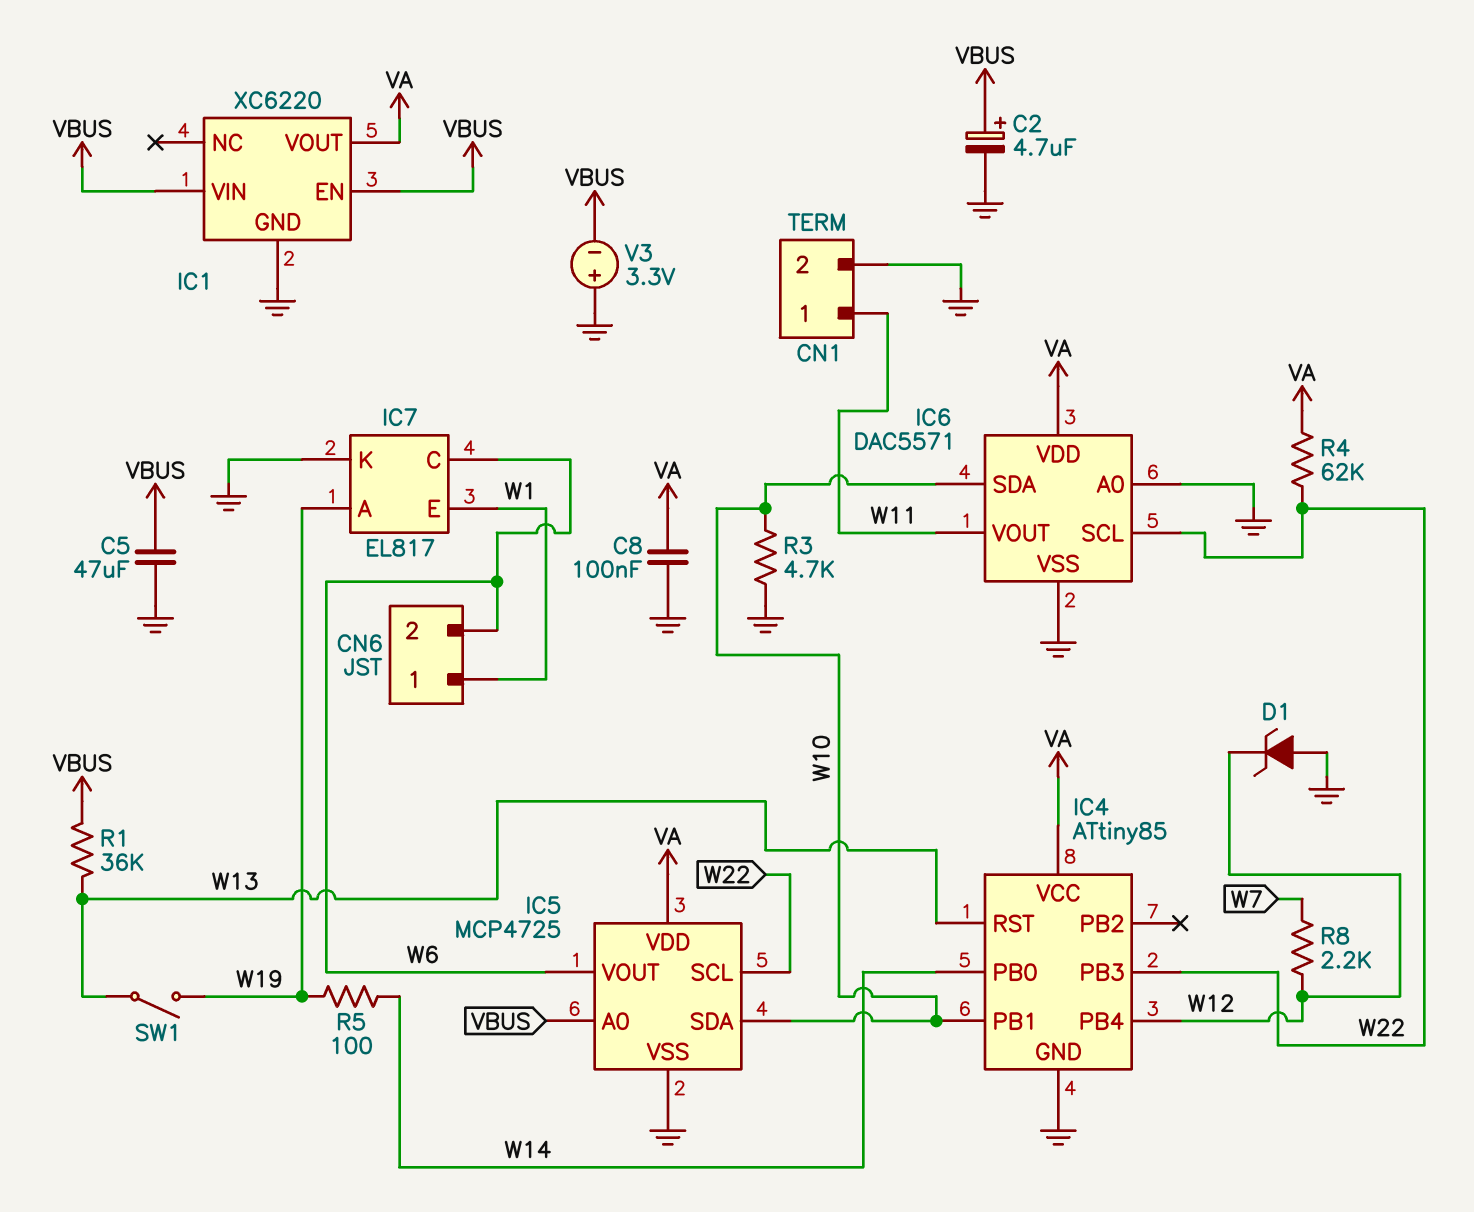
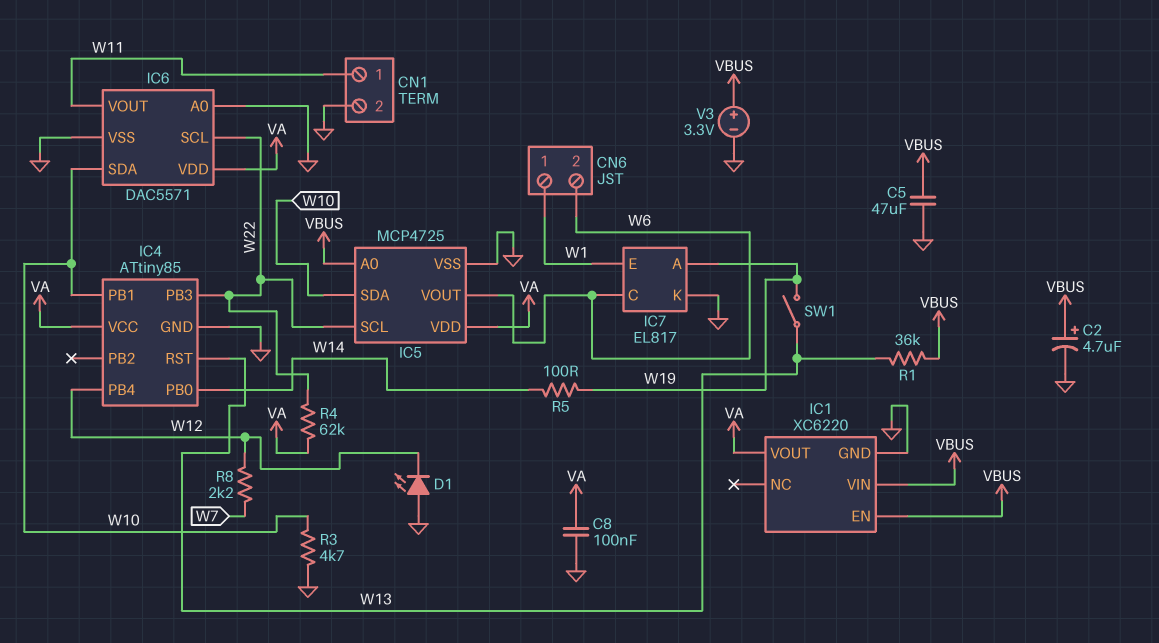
D1: zener (A GND, K W12) -> LED (A GND, K W12)
V3: 3.3V (plus GND, minus VBUS) -> 3.3V (plus VBUS, minus GND)

